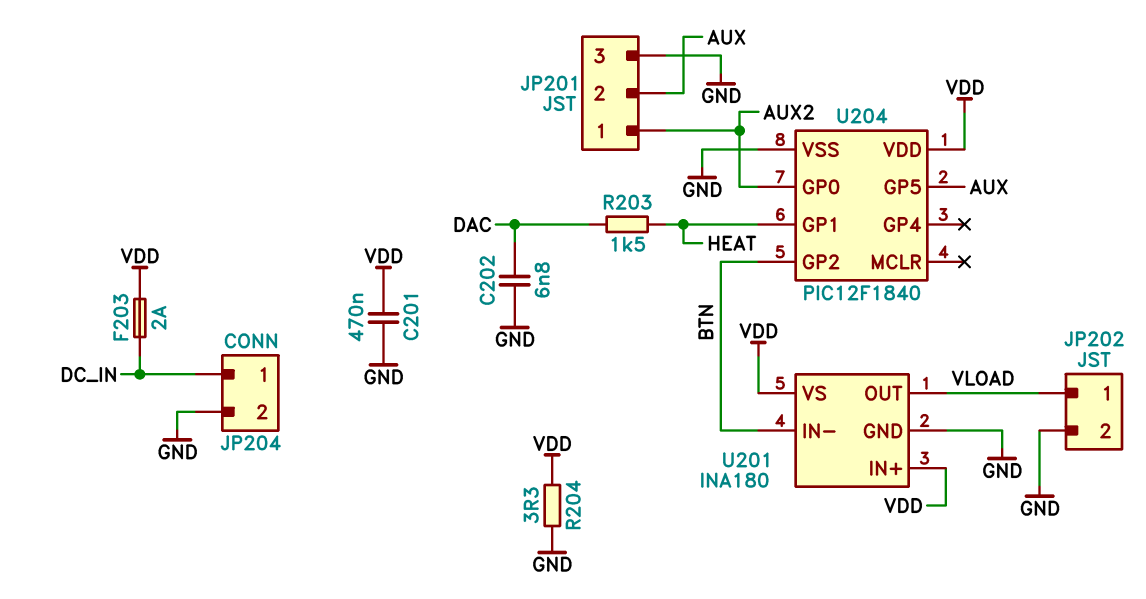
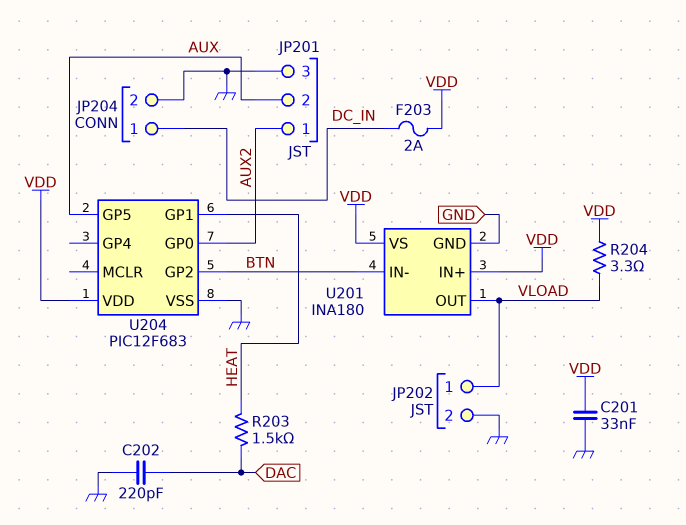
C201: 470nF (GND, VDD) -> 33nF (GND, VDD)
C202: 6.8nF (DAC, GND) -> 220pF (DAC, GND)
R204: 3.3 (GND, VDD) -> 3.3 (VDD, VLOAD)
U204: PIC12F1840 -> PIC12F683

